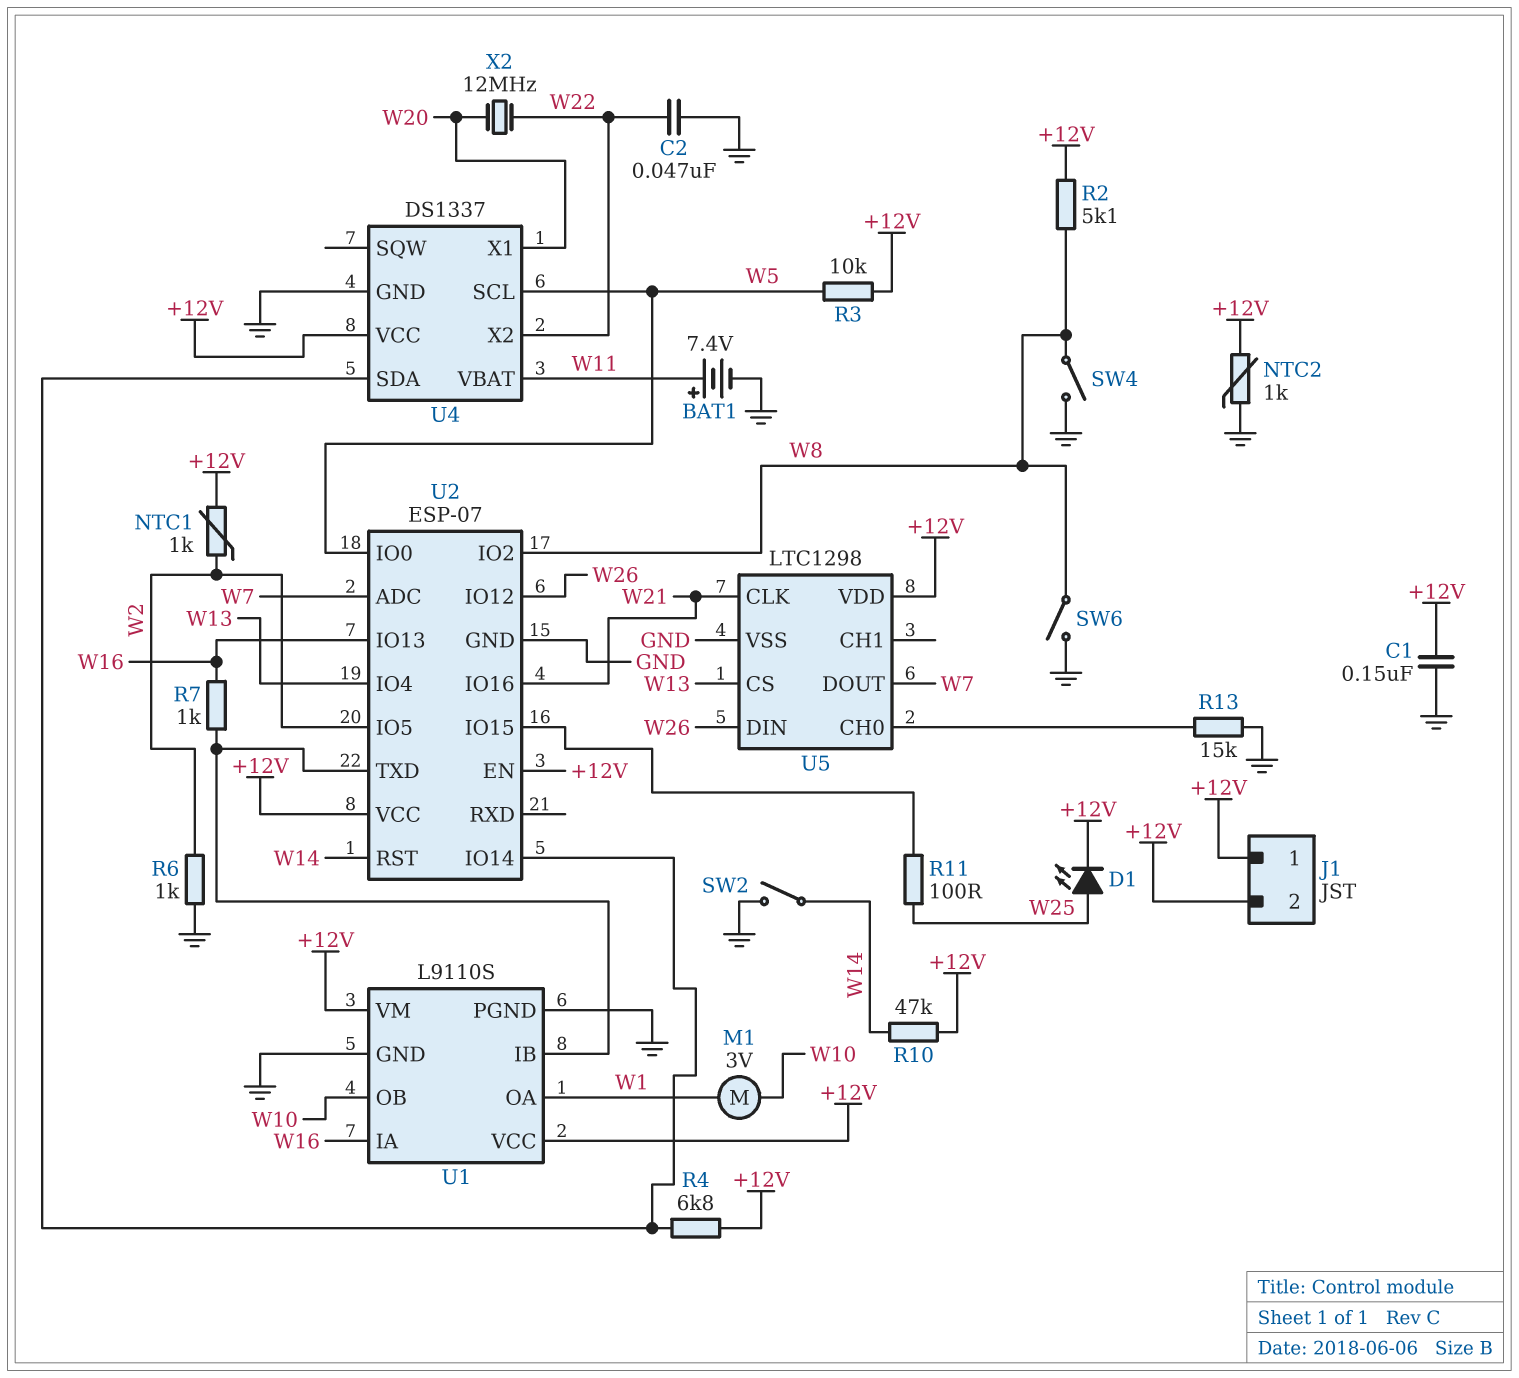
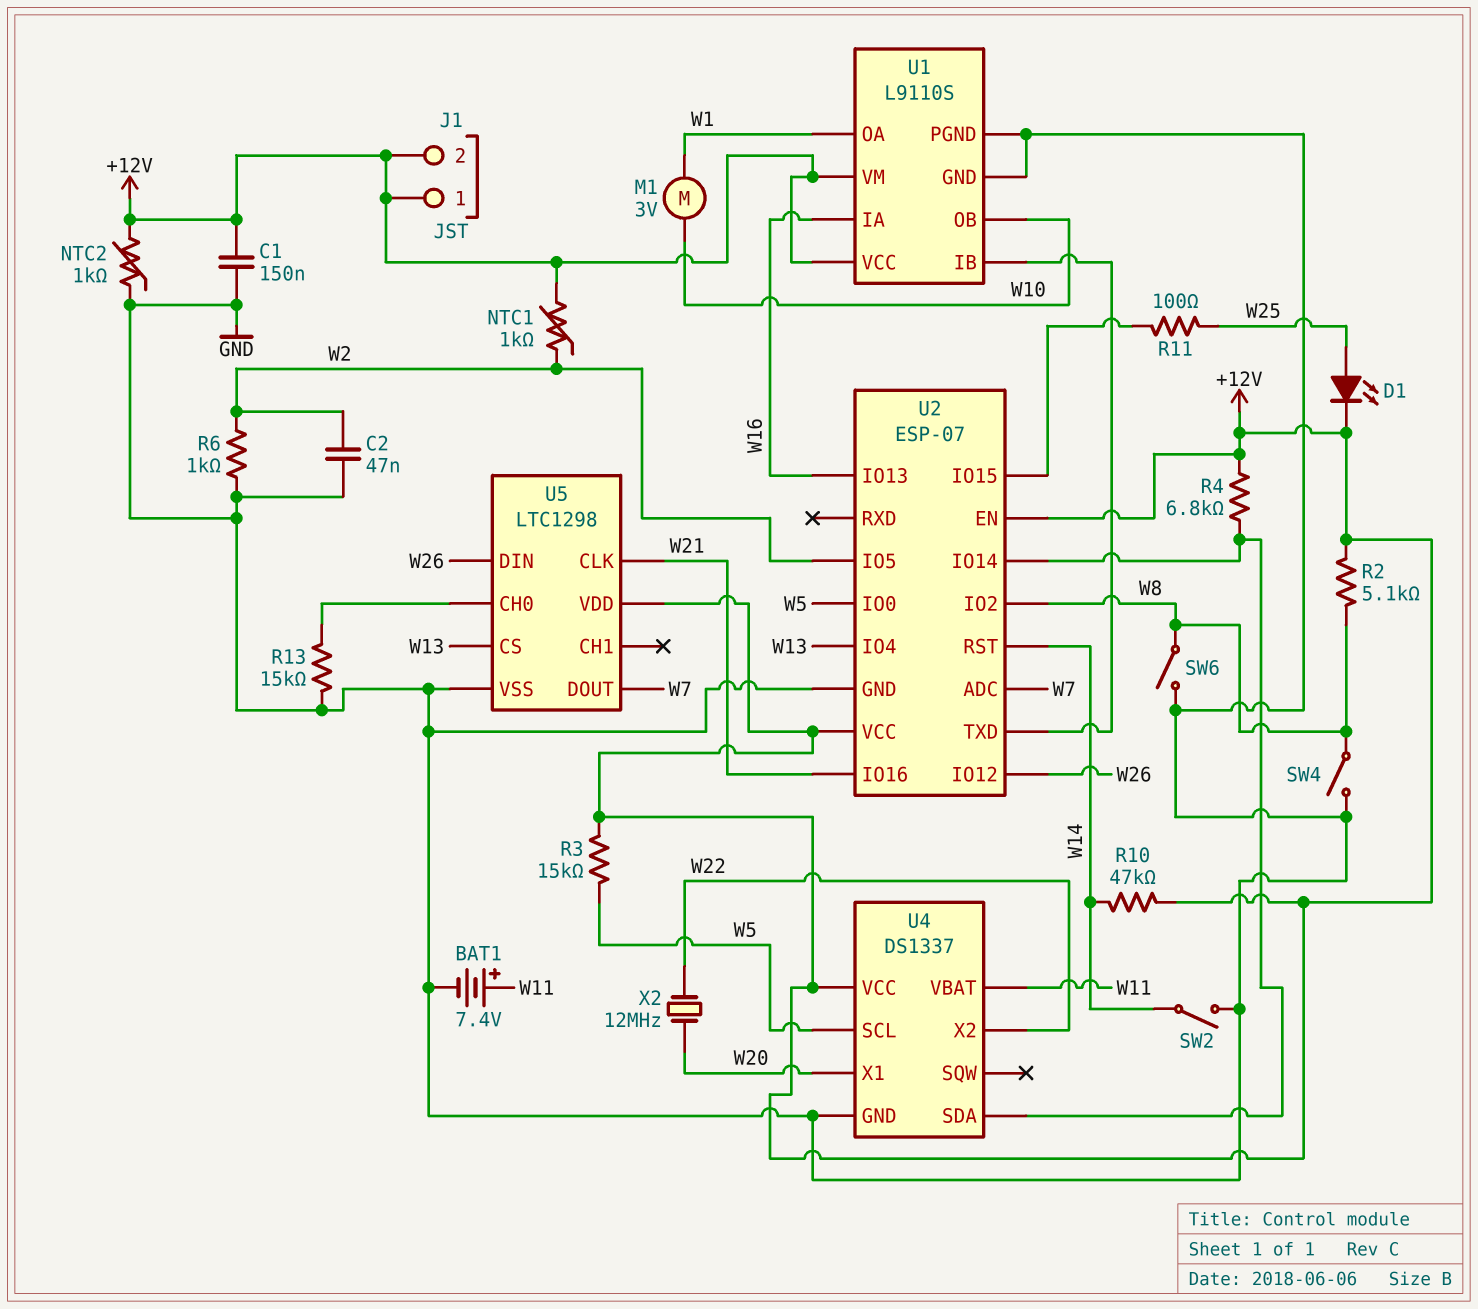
C2: 47nF (GND, W22) -> 47nF (GND, W2)
R3: 10k (+12V, W5) -> 15k (+12V, W5)
R7: 1k (U1/IB, W16) -> none

